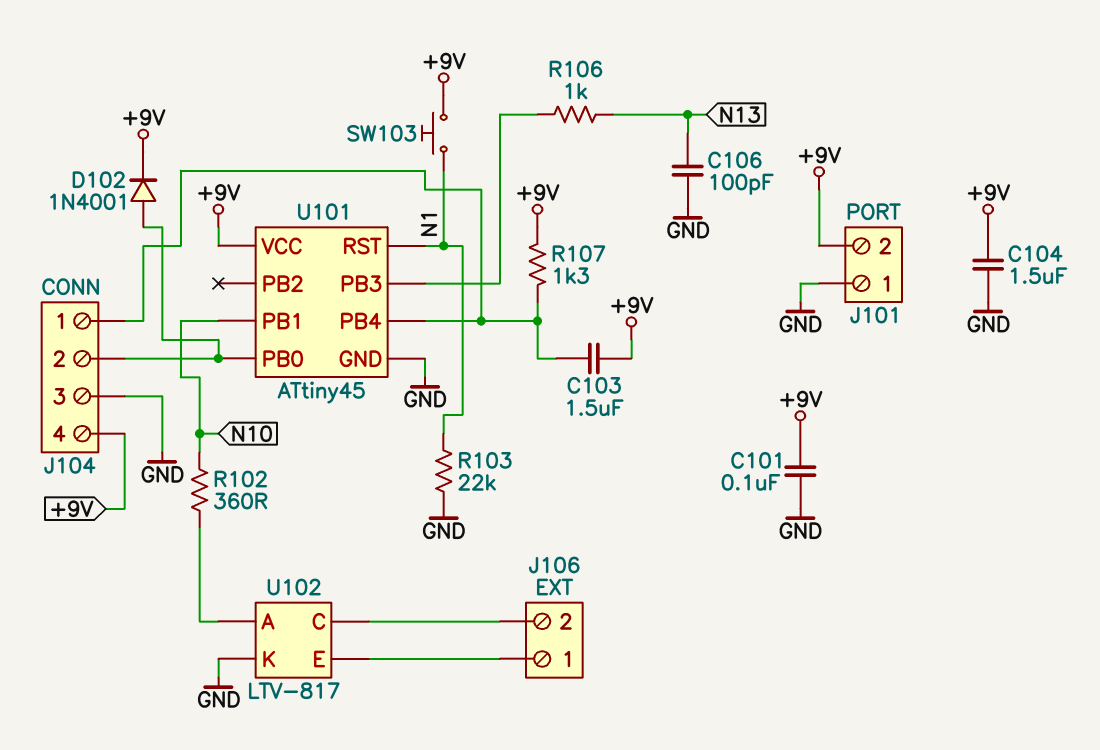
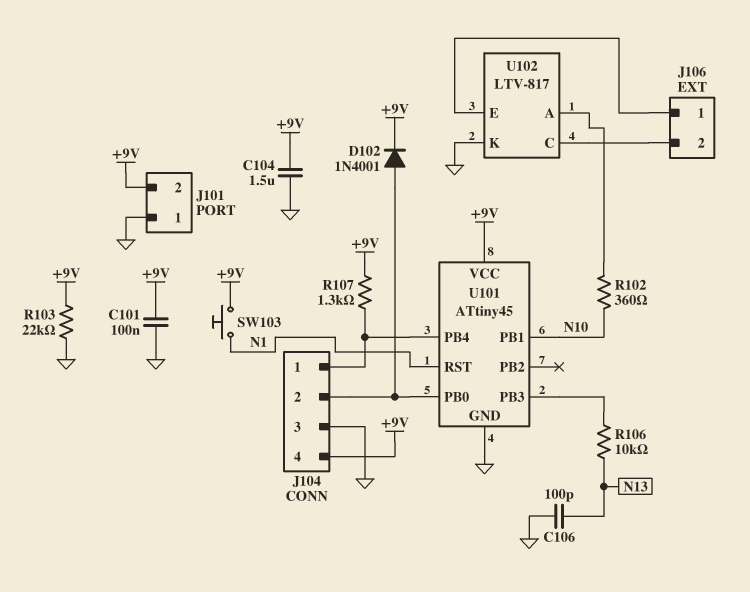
C103: 1.5uF (+9V, J104/1) -> none
R103: 22k (GND, N1) -> 22k (+9V, GND)
R106: 1k (N13, U101/PB3) -> 10k (N13, U101/PB3)

